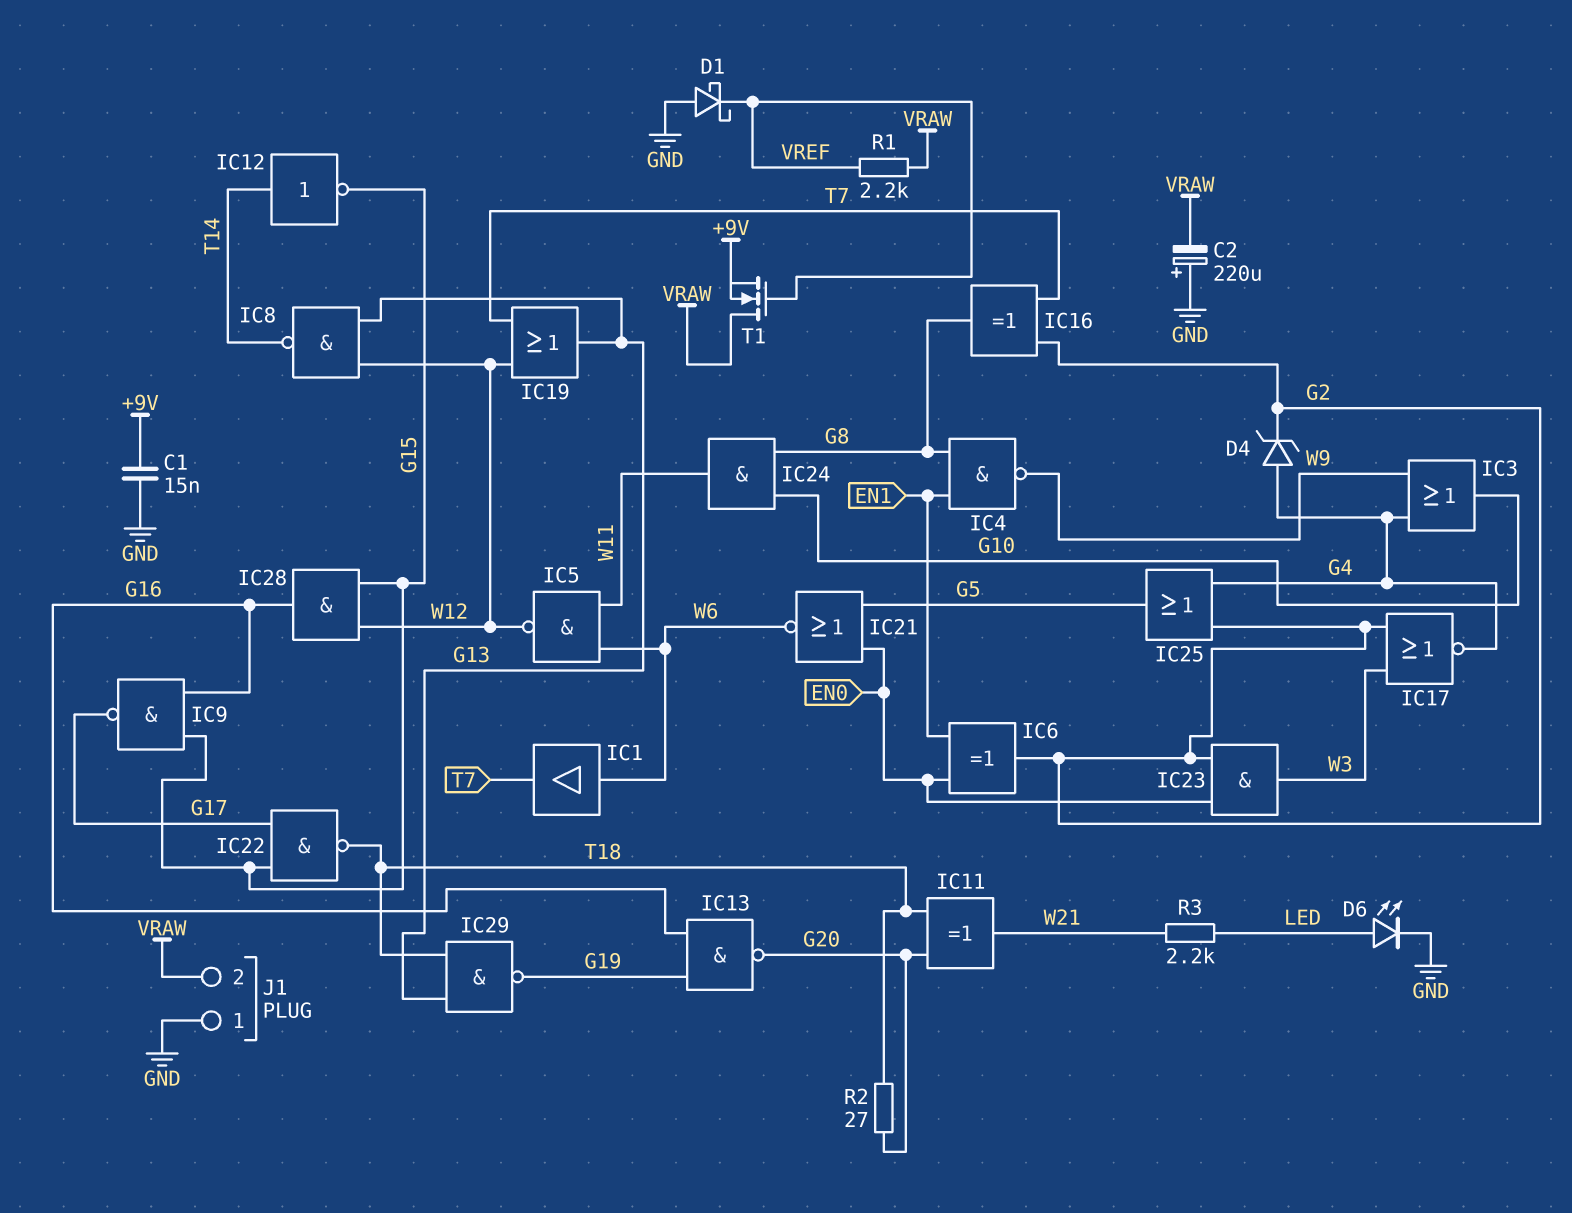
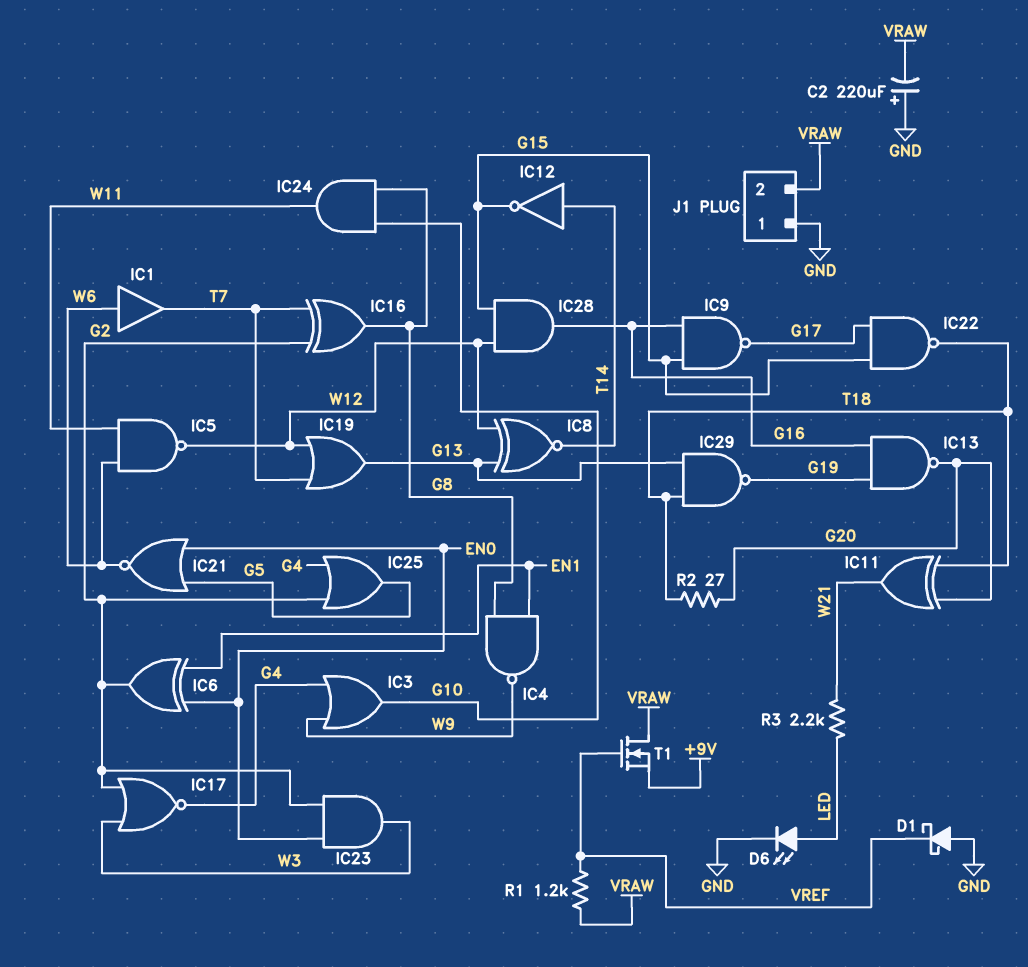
C1: 15nF (+9V, GND) -> none
D4: zener (A G4, K G2) -> none
IC8: NAND (in G13, in W12, out T14) -> XNOR (in G13, in W12, out T14)
R1: 2.2k (VRAW, VREF) -> 1.2k (VRAW, VREF)

